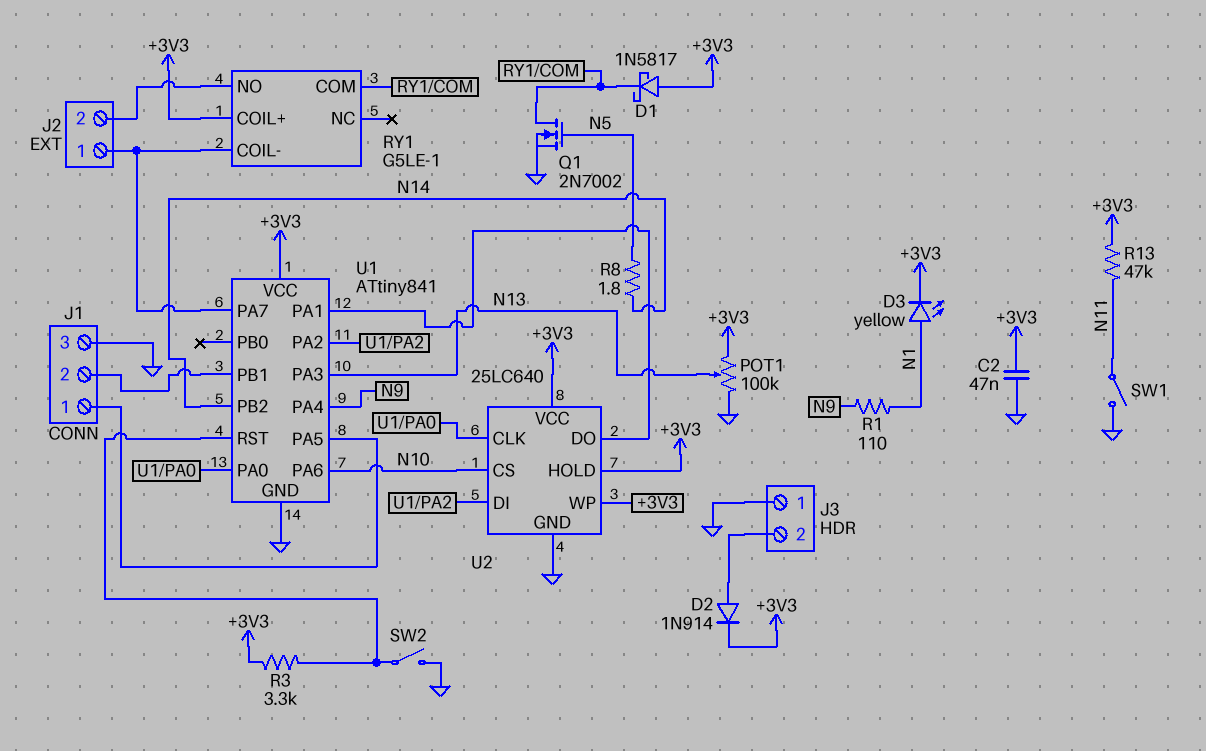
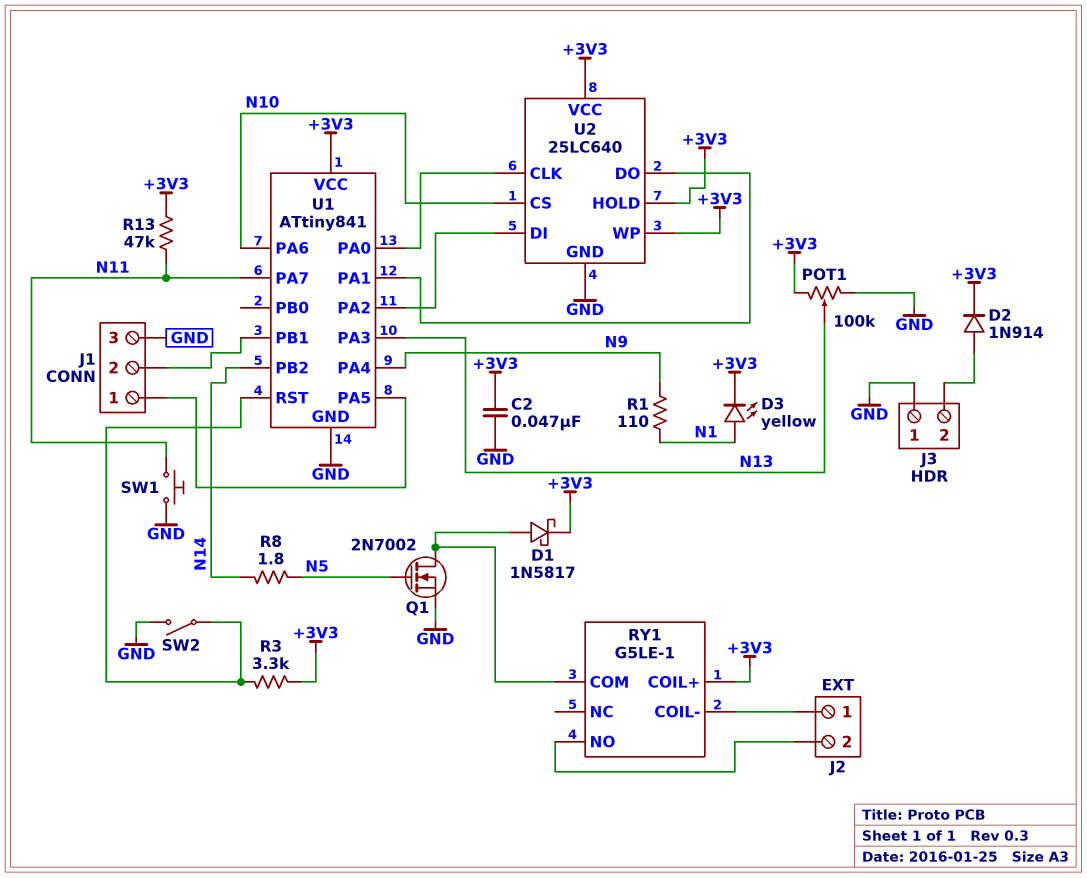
D1: schottky 1N5817 (A +3V3, K RY1/COM) -> schottky 1N5817 (A RY1/COM, K +3V3)
SW1: switch (GND, N11) -> button (GND, N11)
U1 pin PA7: J2/1 -> N11

